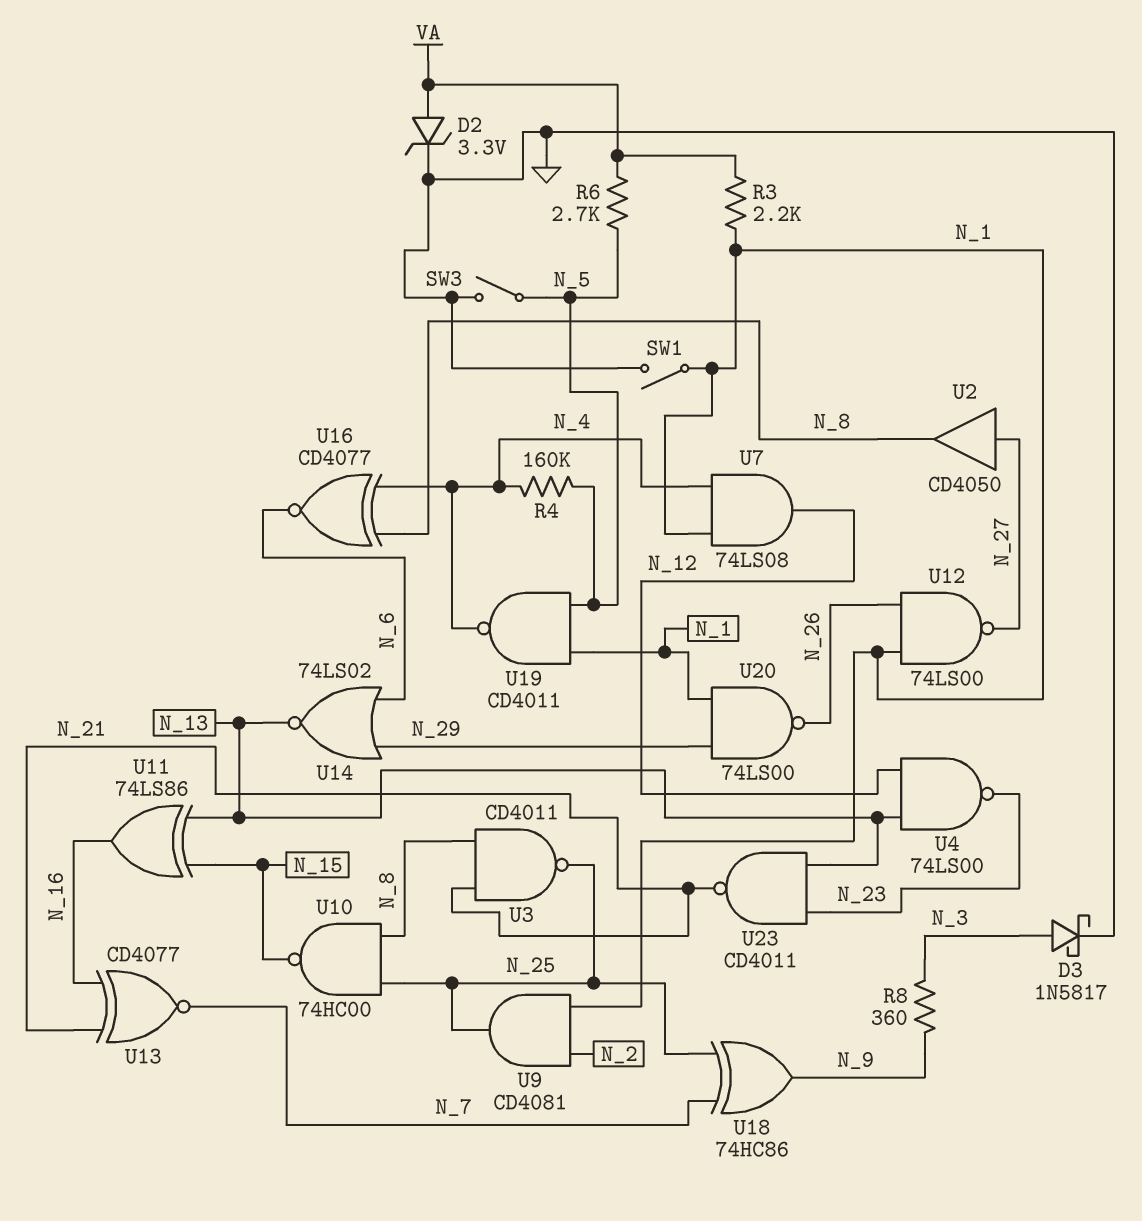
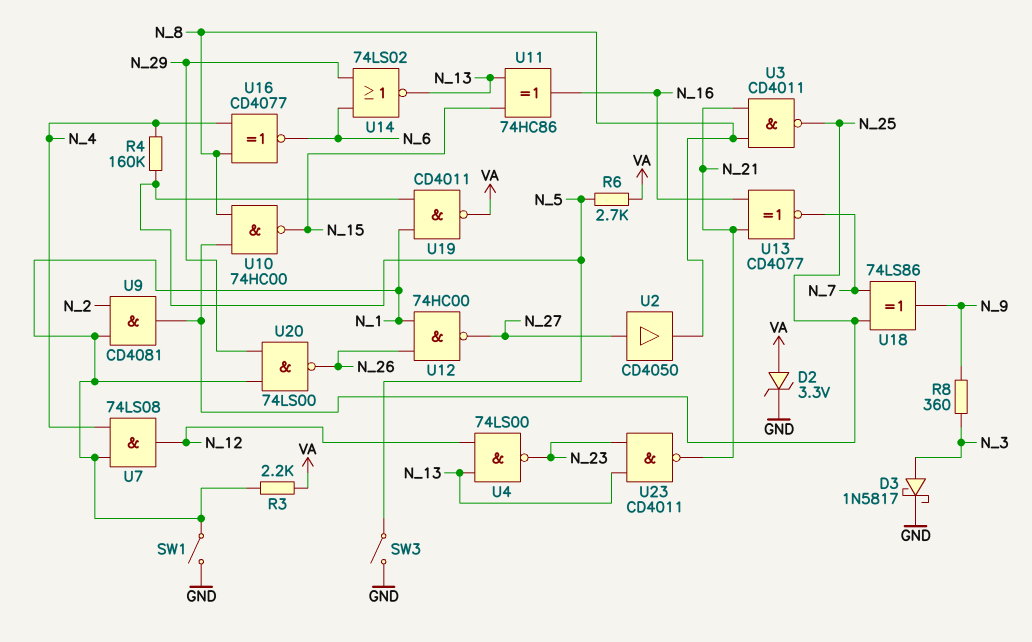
U11: XOR 74LS86 (in N_13, in N_15, out N_16) -> XOR 74HC86 (in N_13, in N_15, out N_16)
U12: NAND 74LS00 (in N_1, in N_26, out N_27) -> NAND 74HC00 (in N_1, in N_26, out N_27)
U18: XOR 74HC86 (in N_7, in N_25, out N_9) -> XOR 74LS86 (in N_7, in N_25, out N_9)
U19: NAND CD4011 (in N_1, in N_5, out N_4) -> NAND CD4011 (in N_1, in N_5, out VA)

